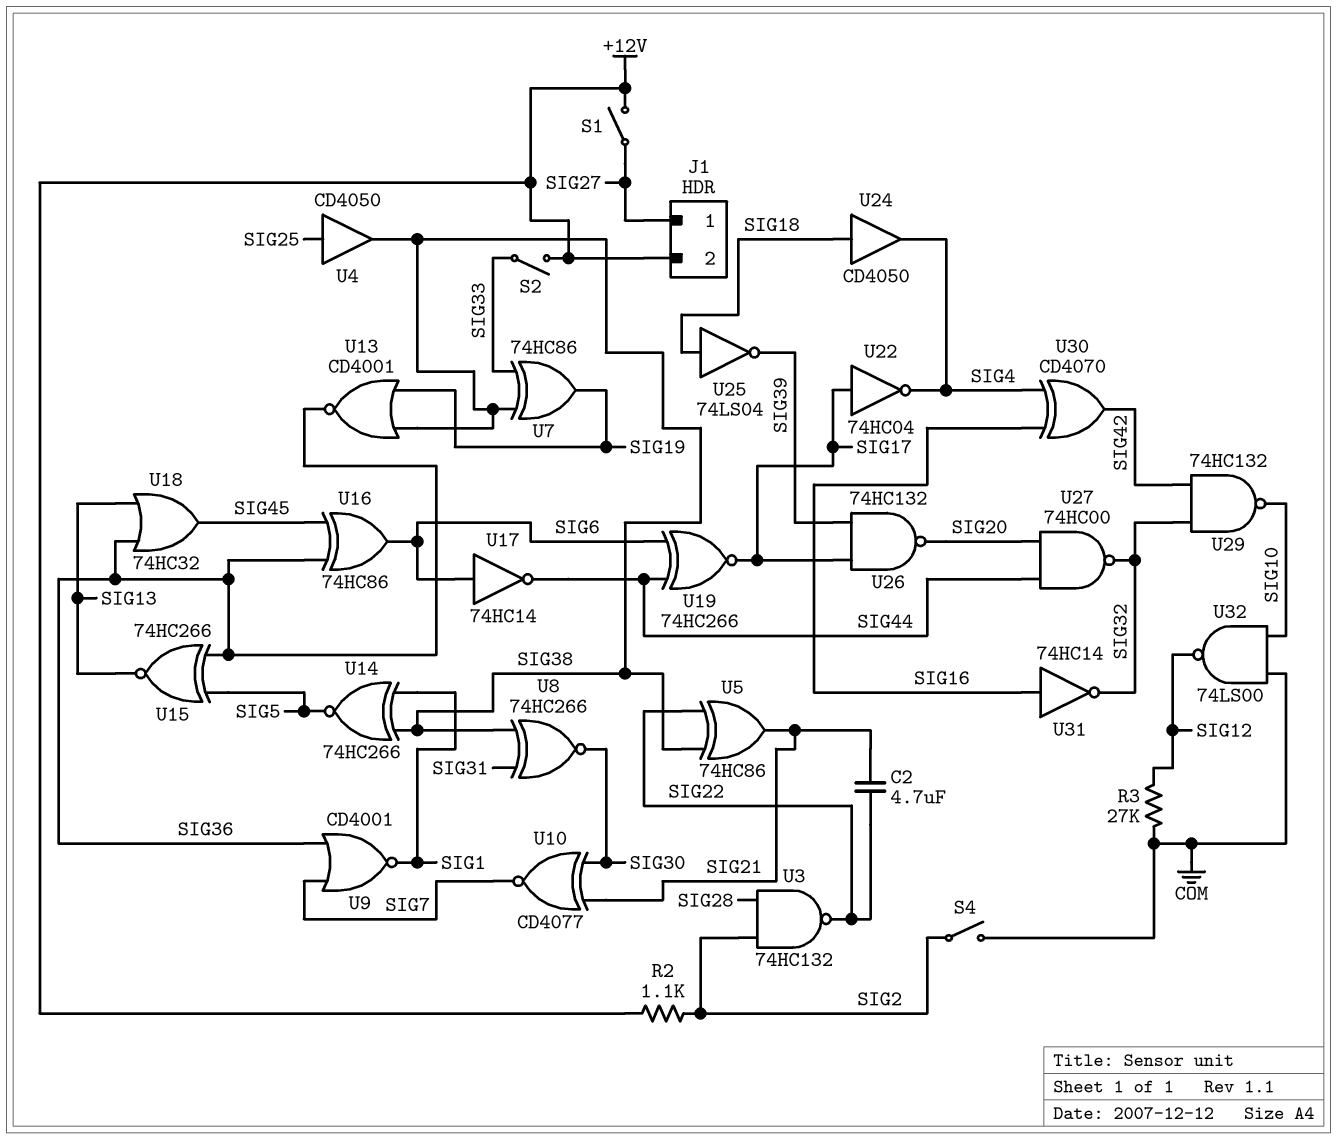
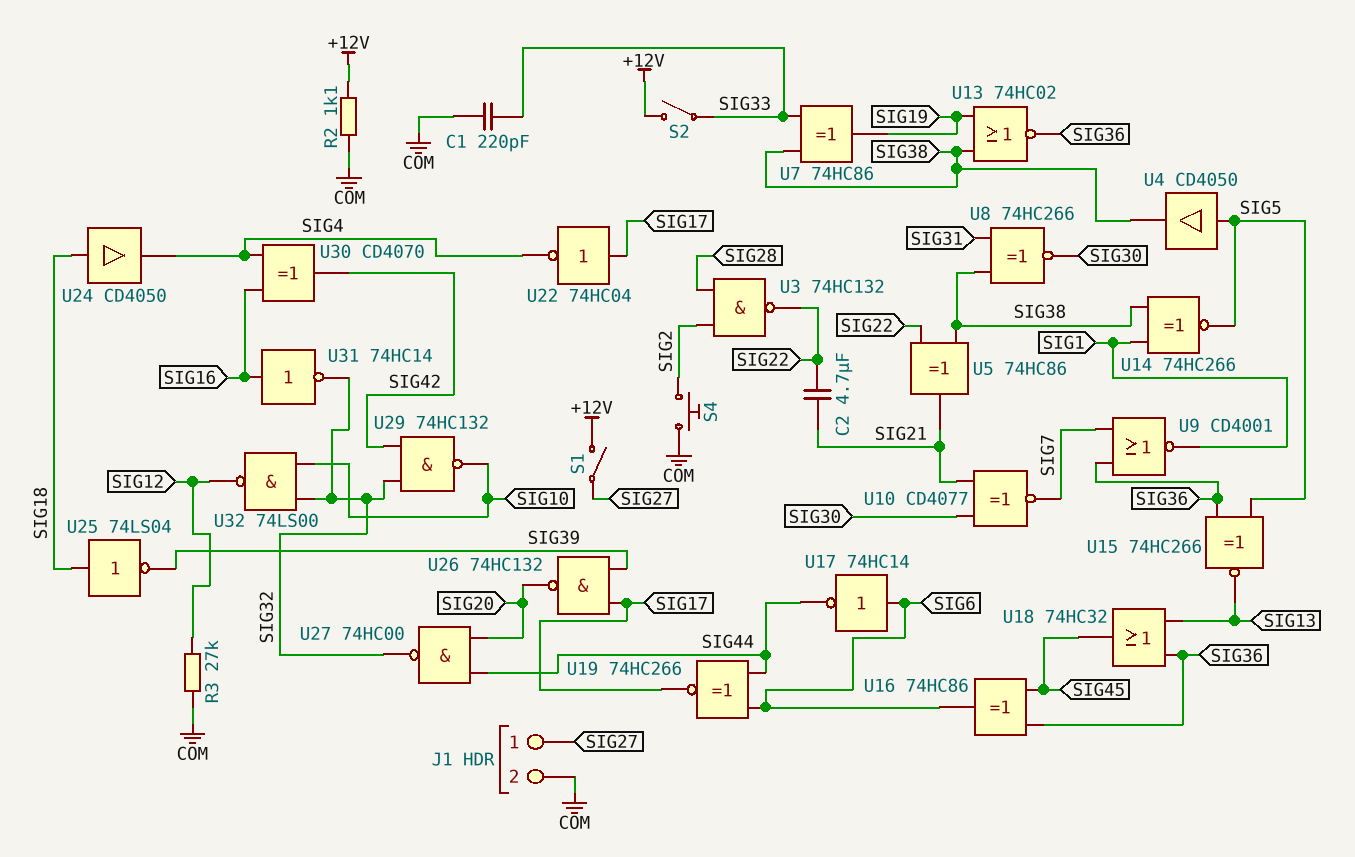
C1: none -> 220pF (COM, SIG33)
J1 pin 2: +12V -> COM
R2: 1.1k (+12V, SIG2) -> 1.1k (+12V, COM)
S4: switch (COM, SIG2) -> button (COM, SIG2)
U4: buffer CD4050 (in SIG25, out SIG38) -> buffer CD4050 (in SIG5, out SIG38)
U13: NOR CD4001 (in SIG19, in SIG38, out SIG36) -> NOR 74HC02 (in SIG19, in SIG38, out SIG36)
U32: NAND 74LS00 (in COM, in SIG10, out SIG12) -> NAND 74LS00 (in SIG10, in SIG32, out SIG12)

